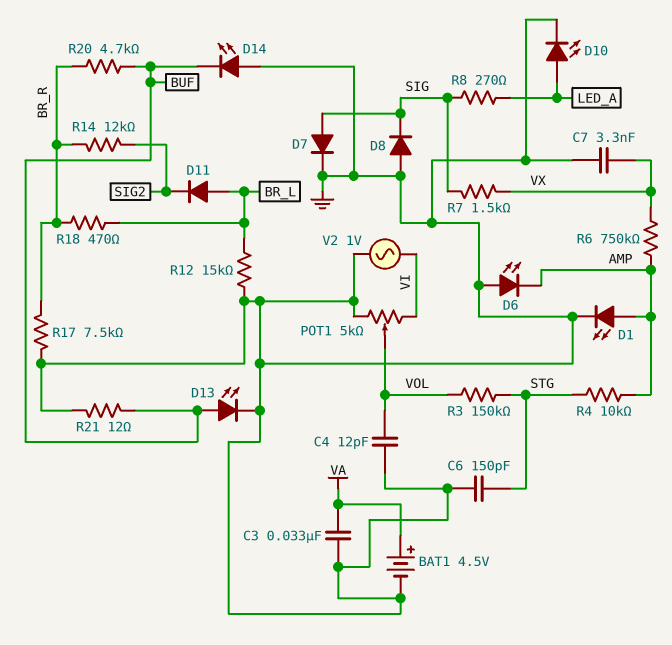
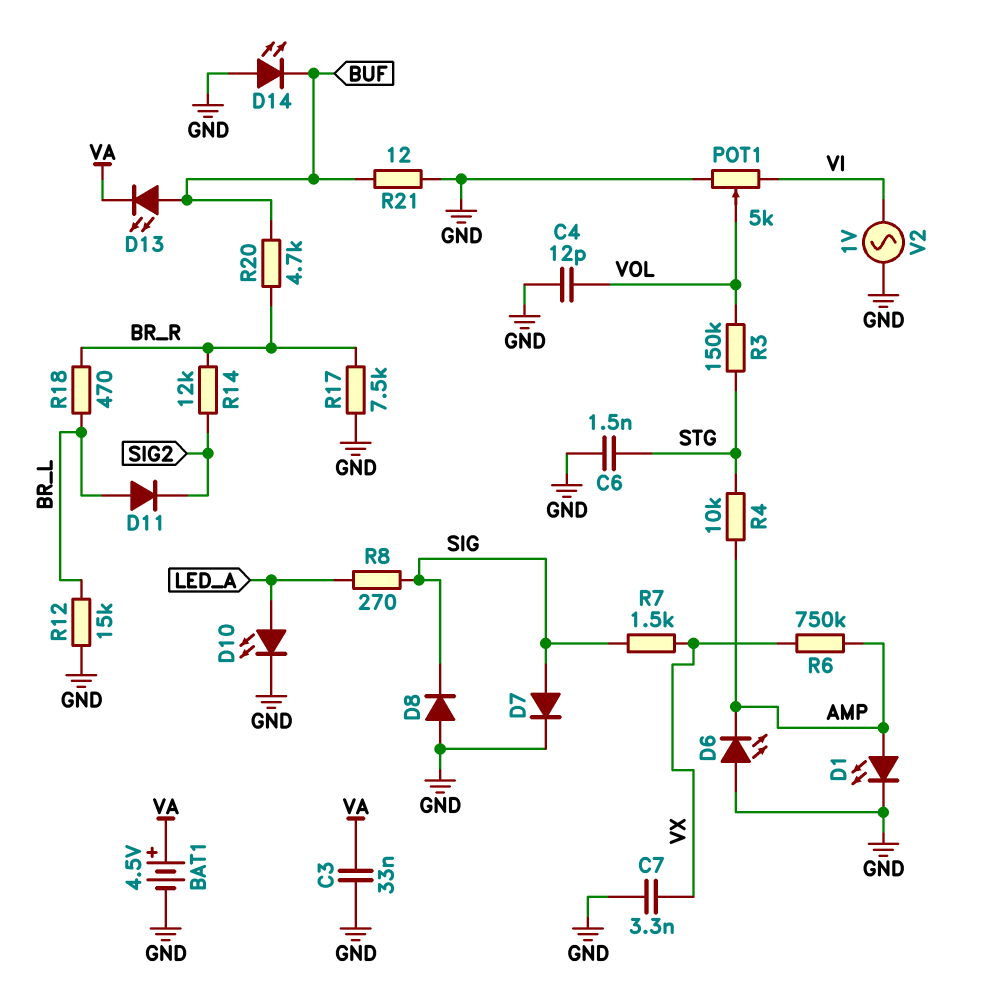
C6: 150pF (GND, STG) -> 1.5nF (GND, STG)
D13: LED (A BUF, K GND) -> LED (A BUF, K VA)

